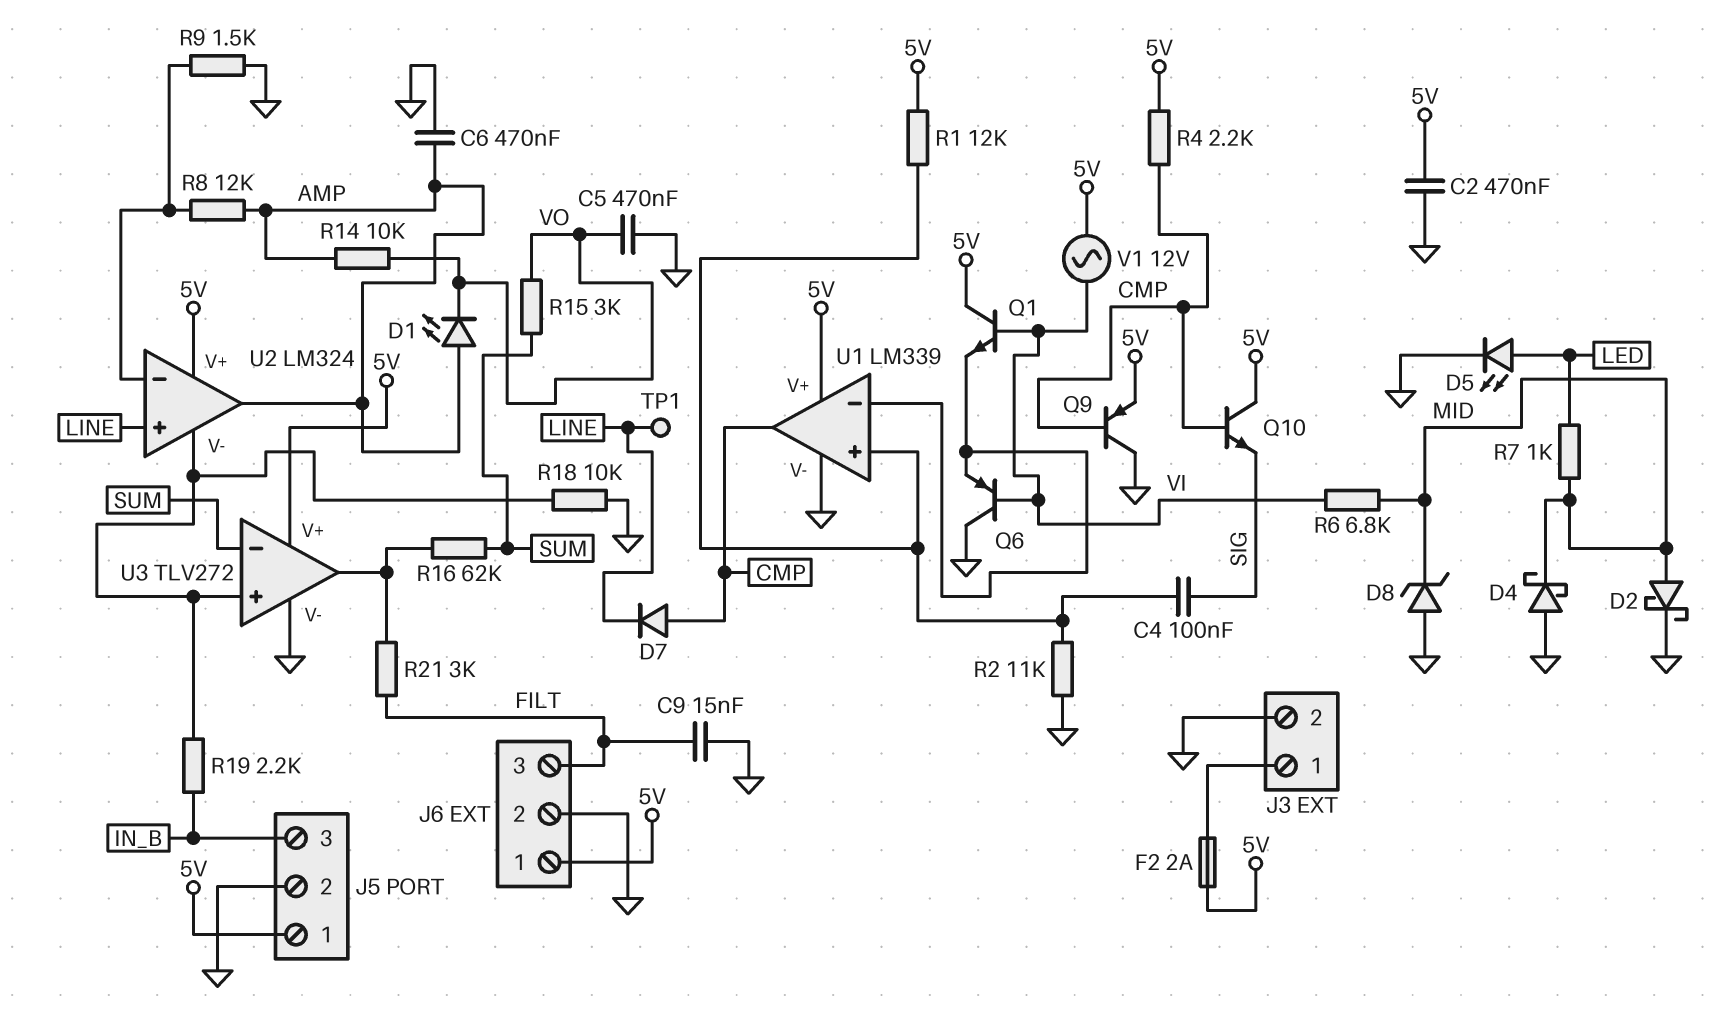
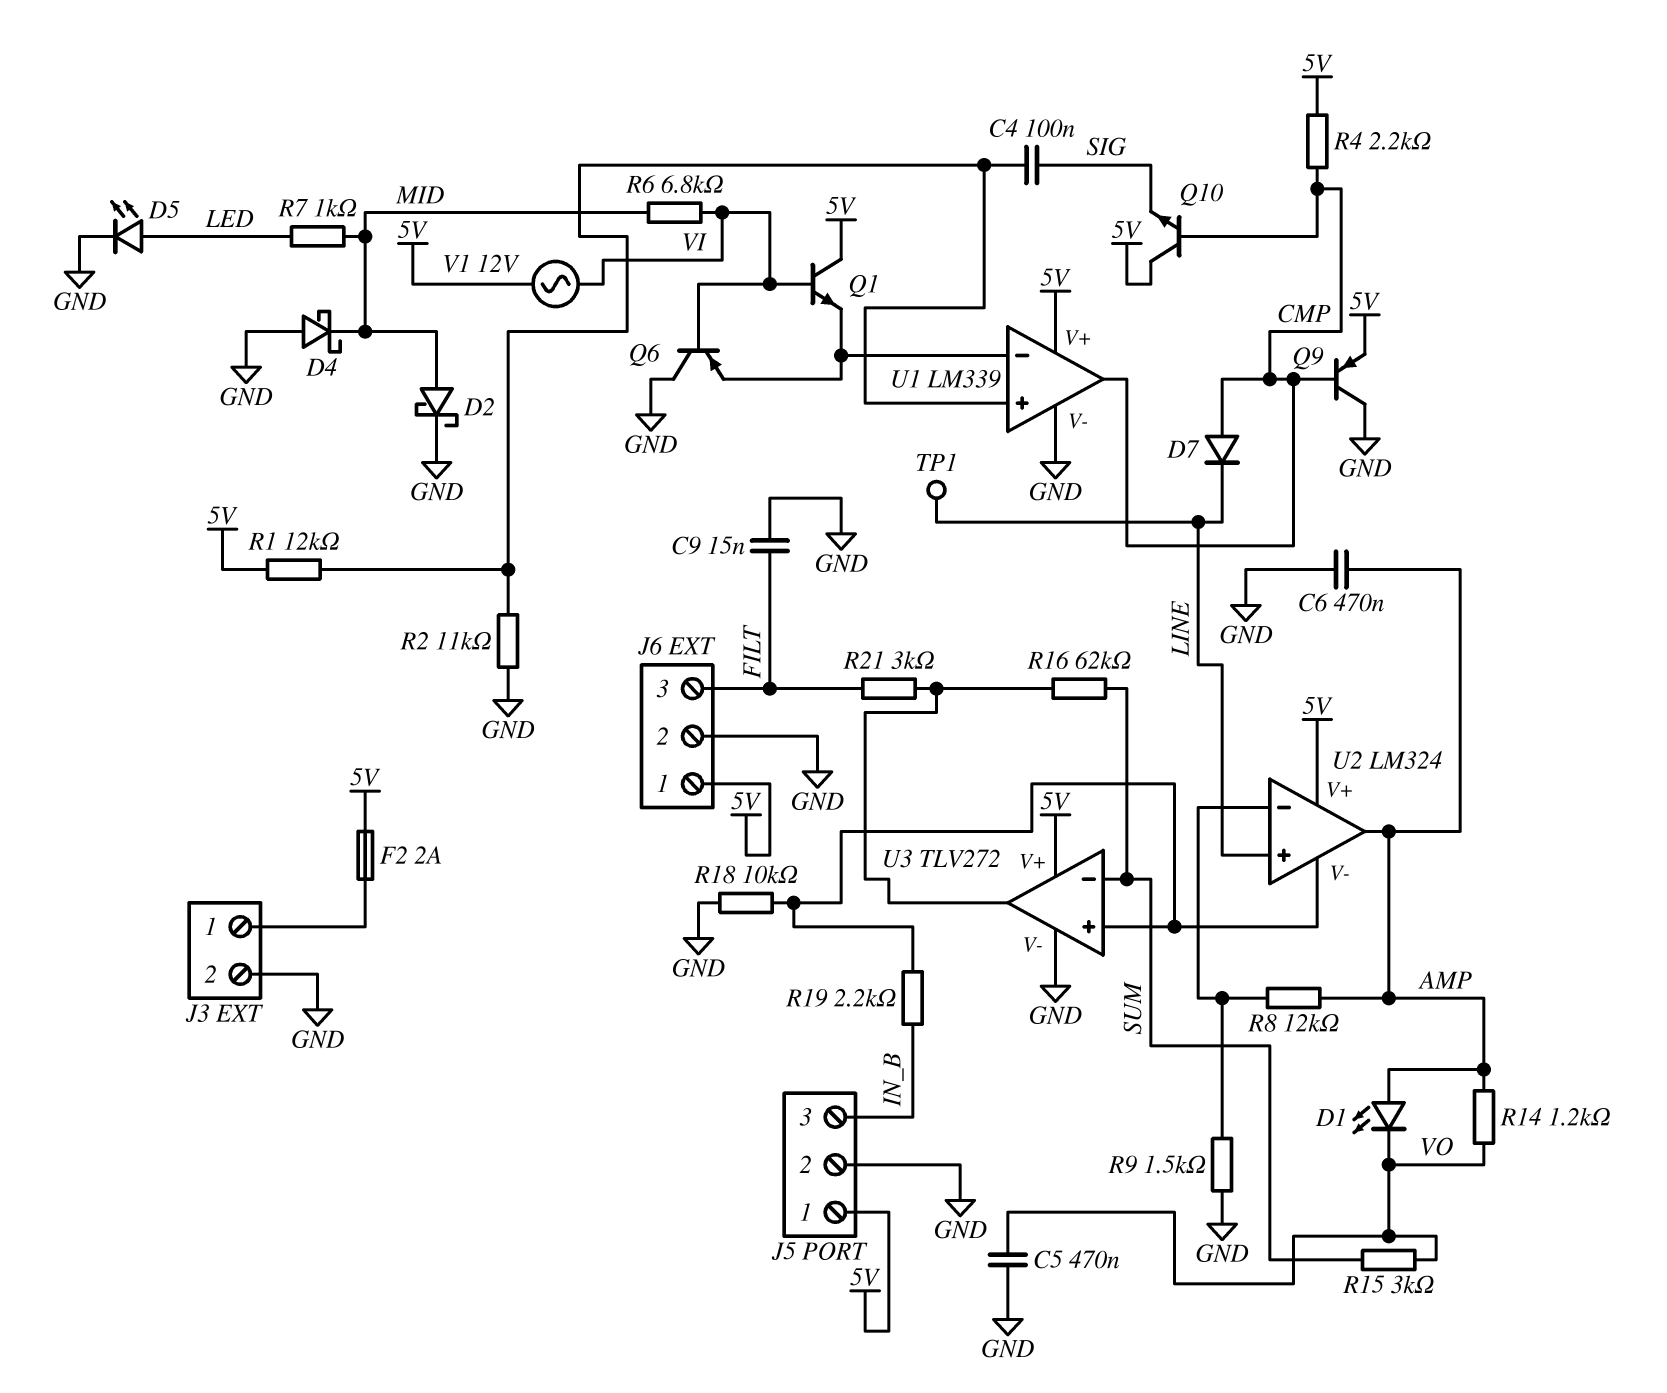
C2: 470nF (5V, GND) -> none
D8: zener (A GND, K MID) -> none
R14: 10k (AMP, VO) -> 1.2k (AMP, VO)

